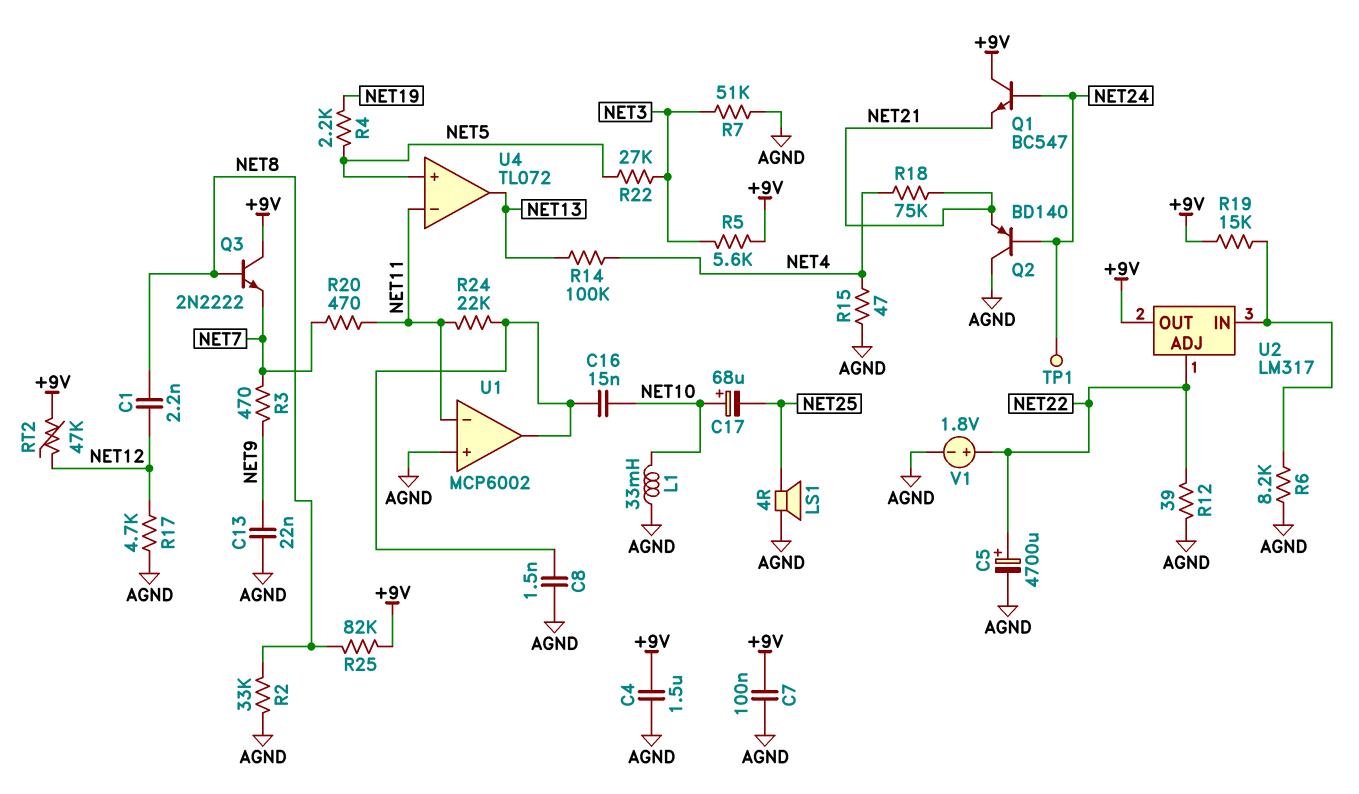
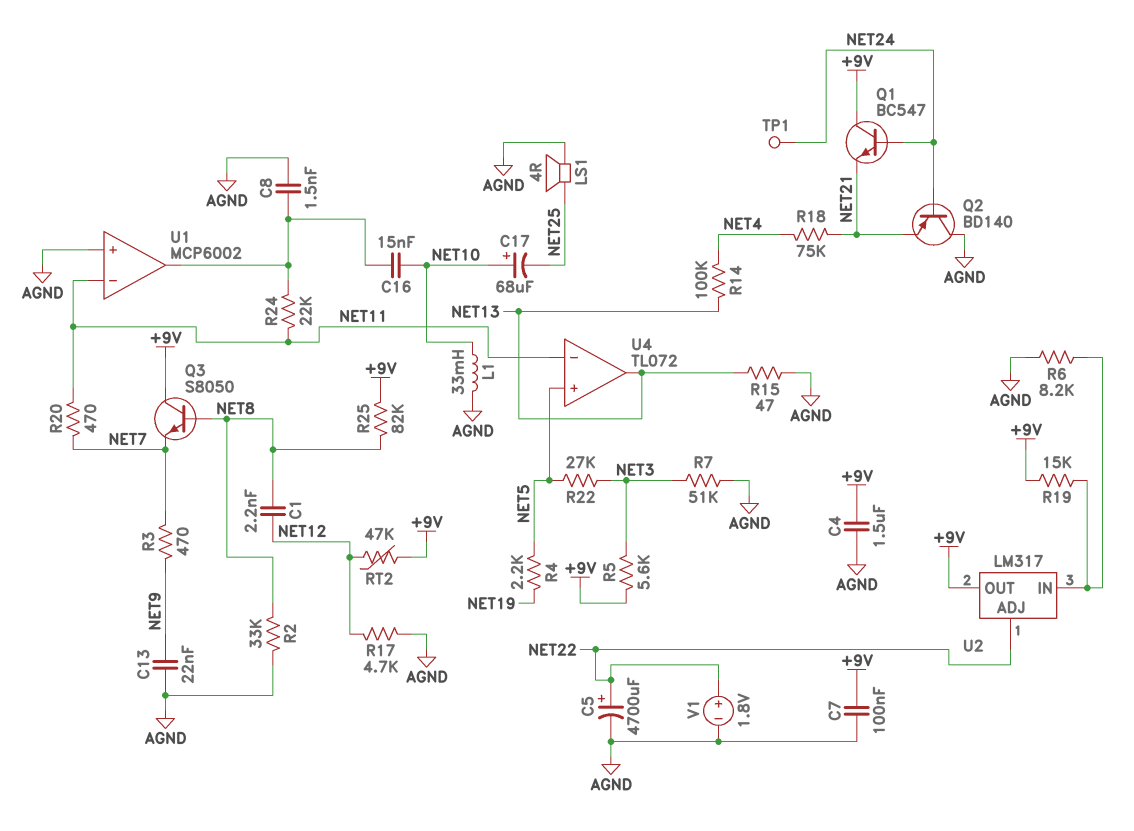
Q3: NPN 2N2222 (B NET8, C +9V, E NET7) -> NPN S8050 (B NET8, C +9V, E NET7)
R12: 39 (AGND, NET22) -> none
R15: 47 (AGND, NET4) -> 47 (AGND, NET13)

